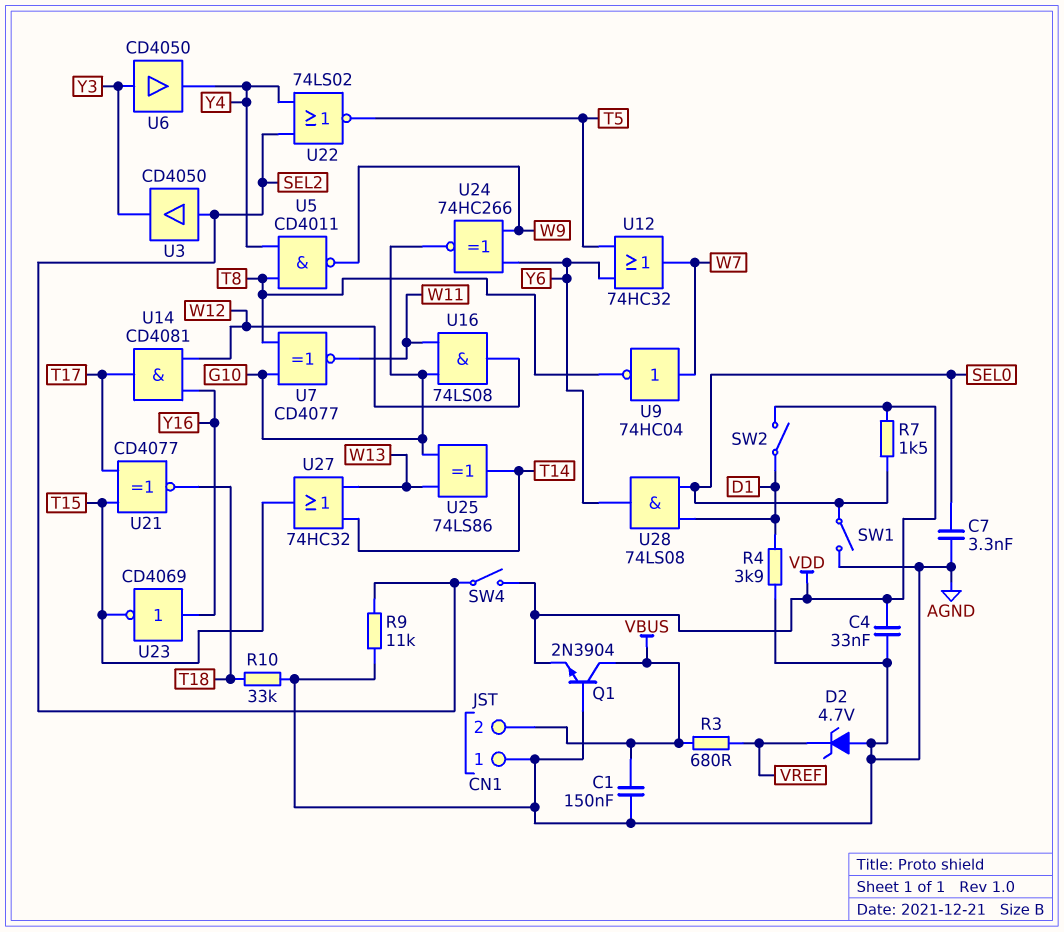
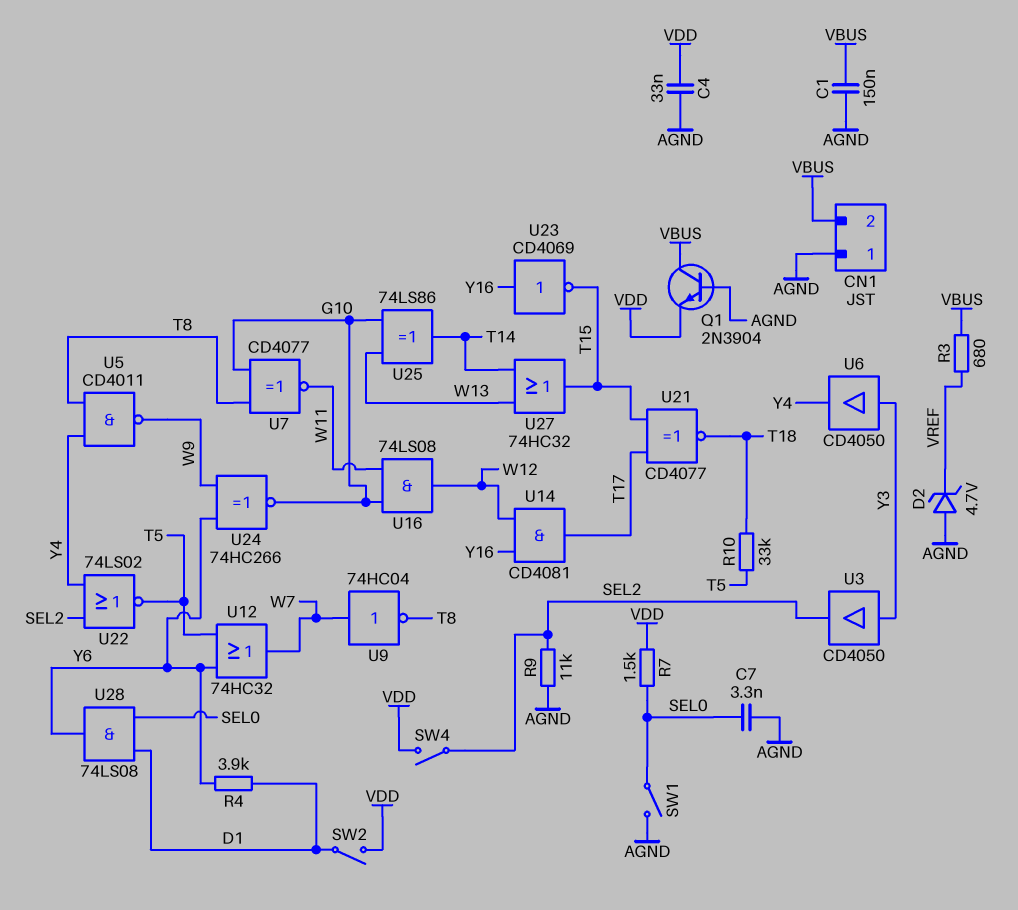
R4: 3.9k (AGND, D1) -> 3.9k (D1, Y6)
R10: 33k (AGND, T18) -> 33k (T5, T18)
U3: buffer CD4050 (in SEL2, out Y3) -> buffer CD4050 (in Y3, out SEL2)

